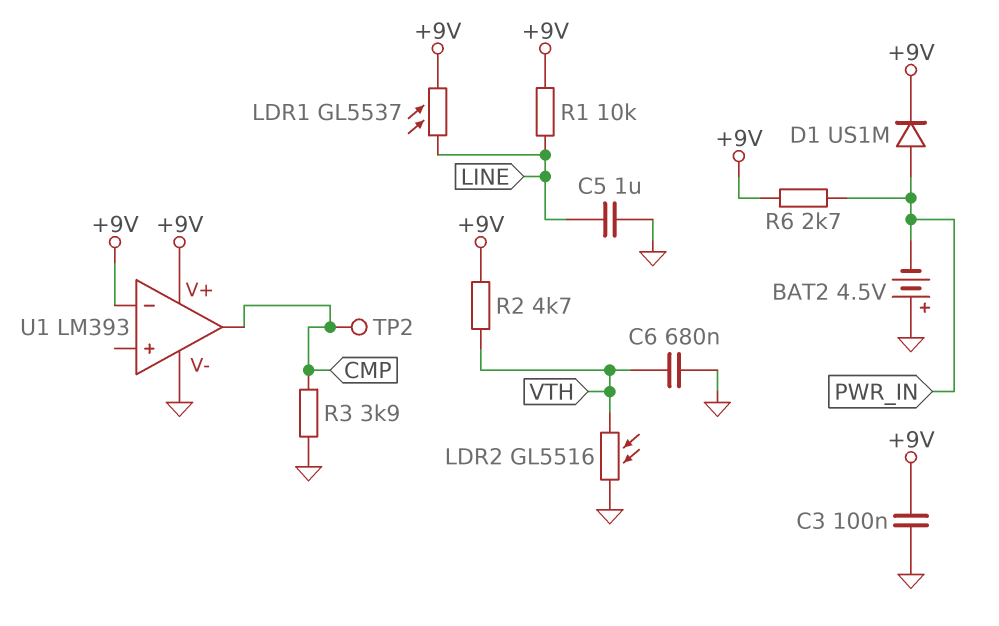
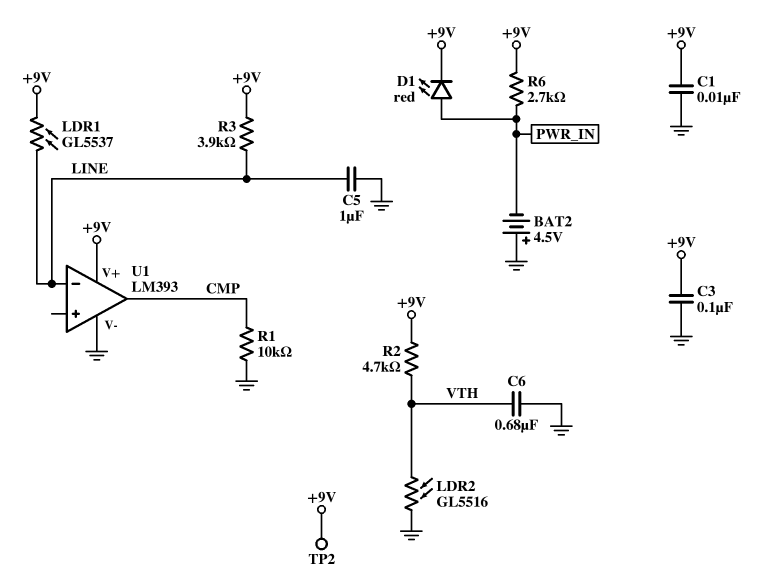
C1: none -> 10nF (+9V, GND)
D1: diode US1M (A PWR_IN, K +9V) -> LED red (A PWR_IN, K +9V)
R1: 10k (+9V, LINE) -> 10k (CMP, GND)
R3: 3.9k (CMP, GND) -> 3.9k (+9V, LINE)
TP2: test point (CMP) -> test point (+9V)
U1 pin in-: +9V -> LINE

